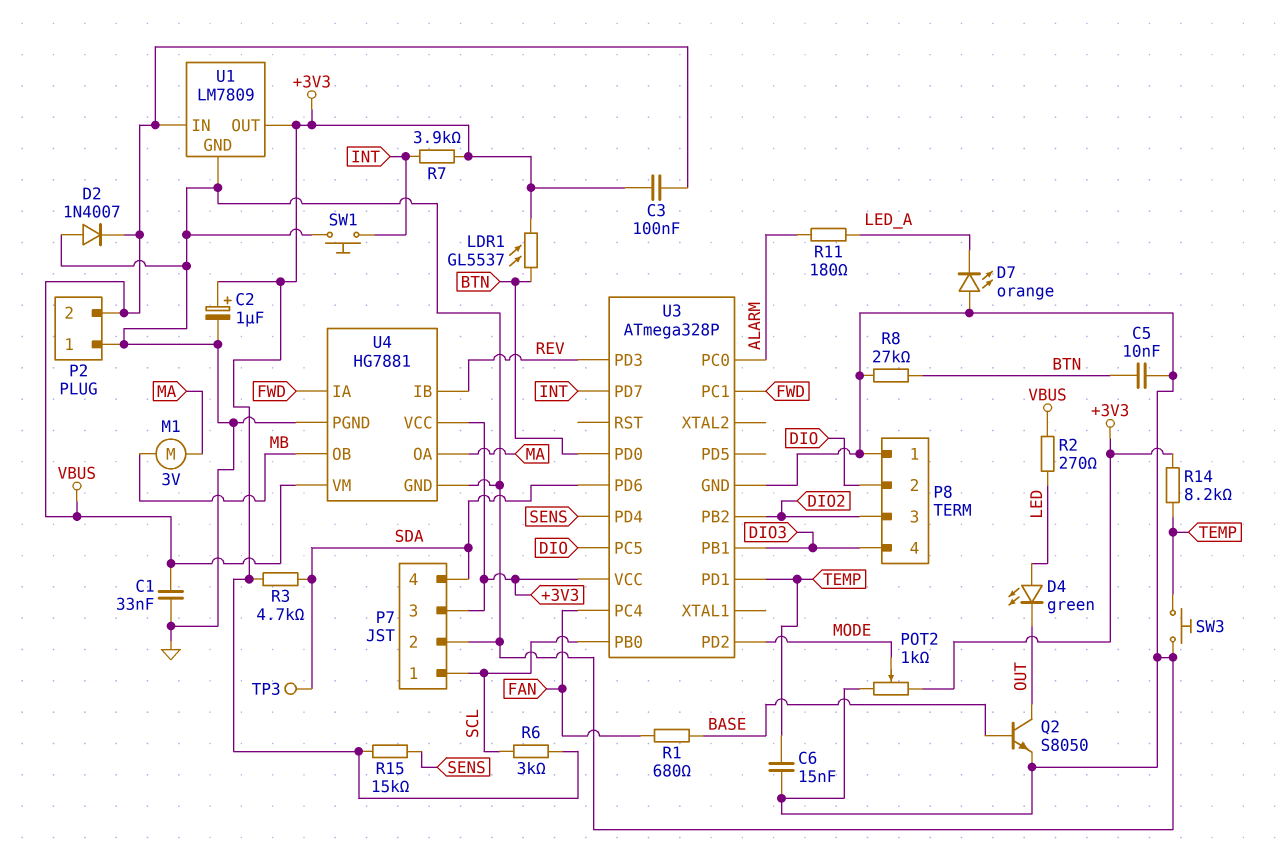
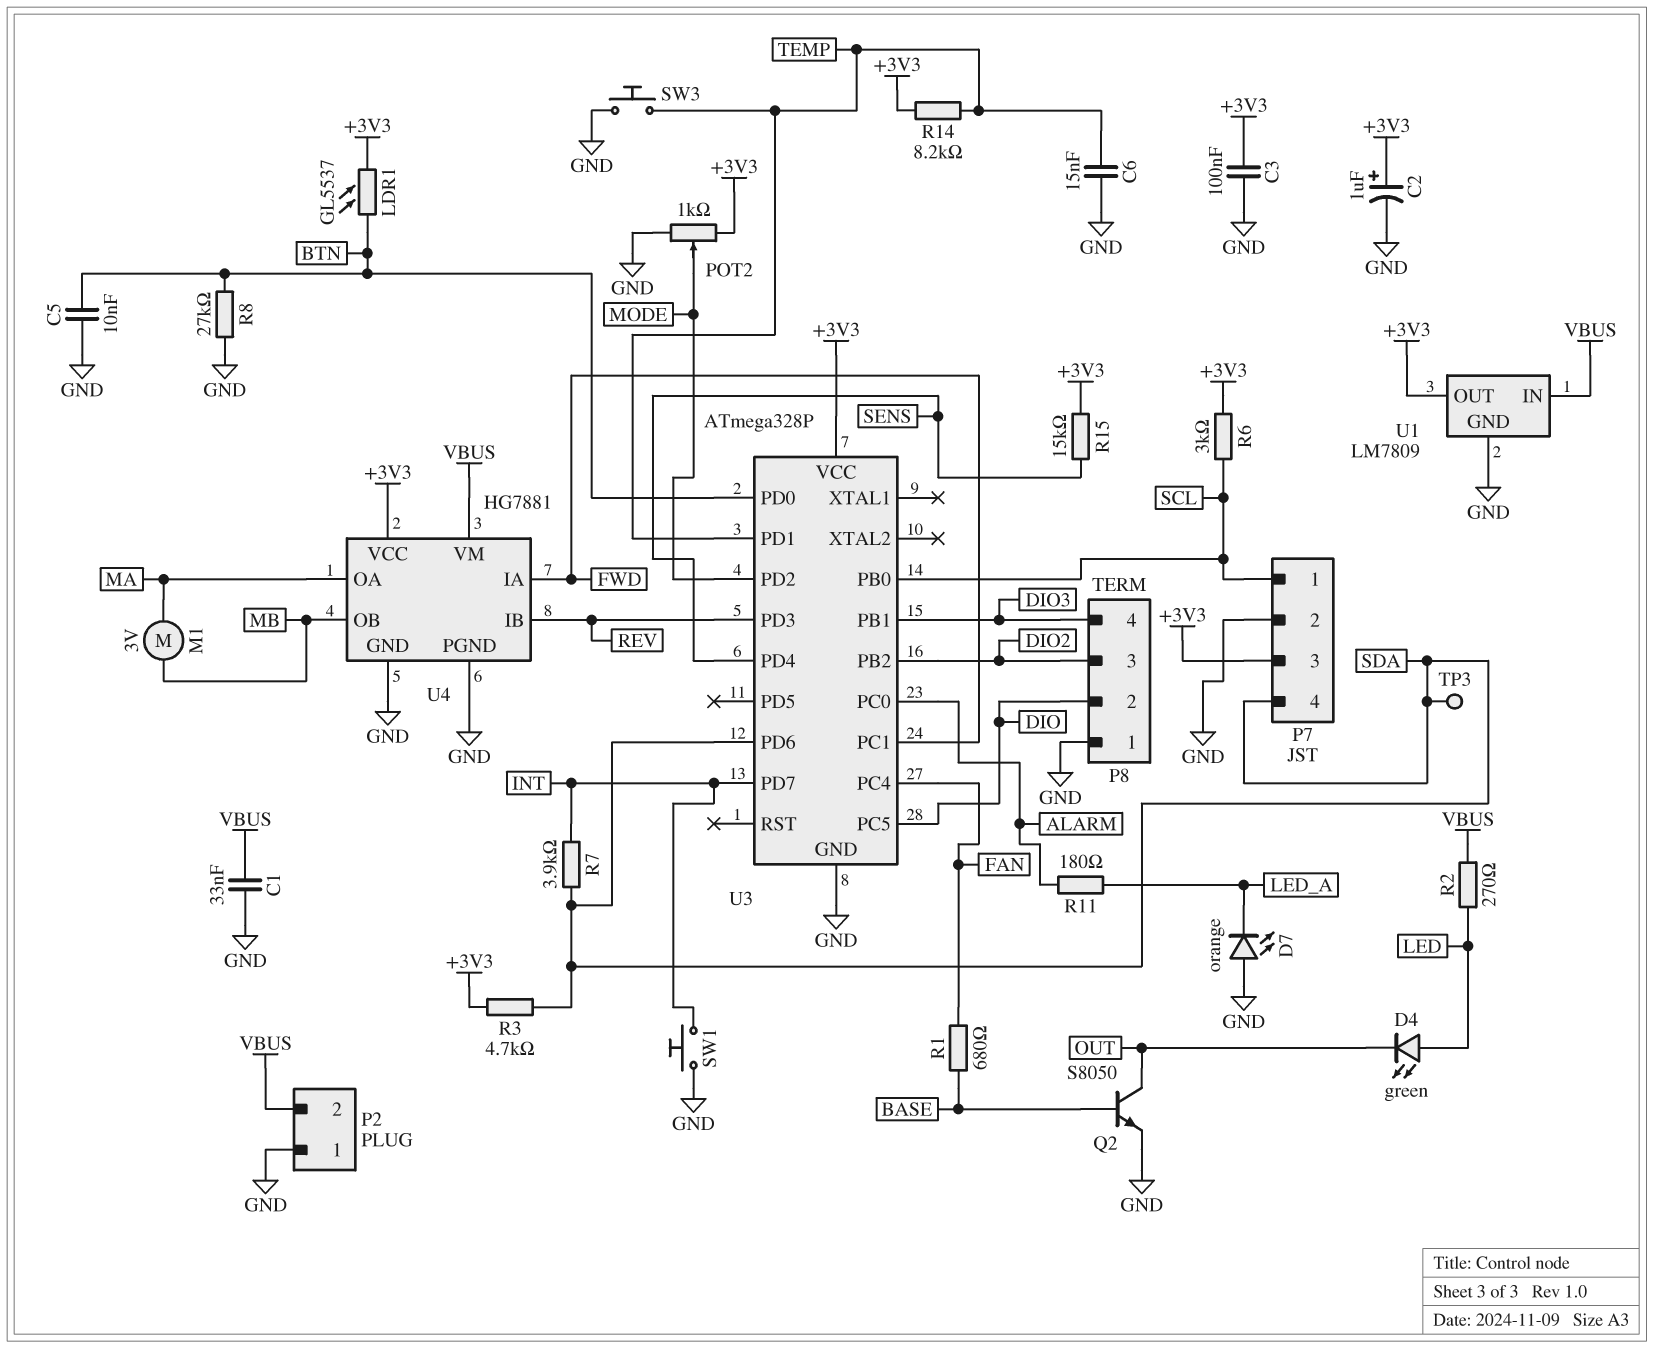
C3: 100nF (+3V3, VBUS) -> 100nF (+3V3, GND)
D2: diode 1N4007 (A GND, K VBUS) -> none
R7: 3.9k (+3V3, INT) -> 3.9k (INT, SDA)

